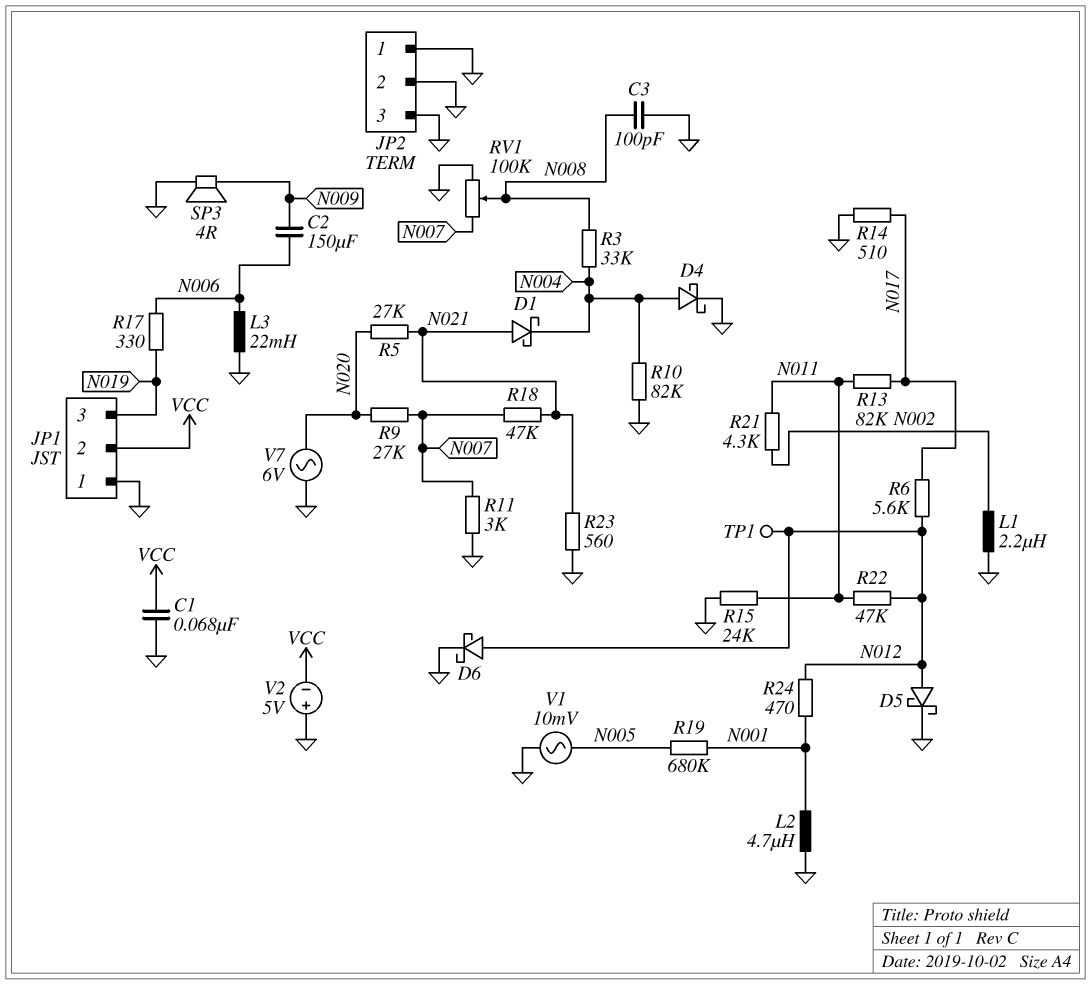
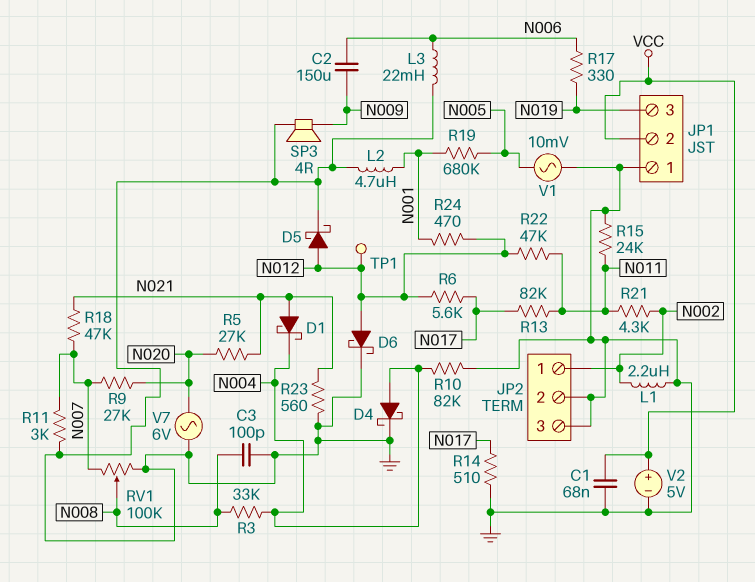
JP2 pin 1: GND -> N002
V2: 5V (plus GND, minus VCC) -> 5V (plus VCC, minus GND)

